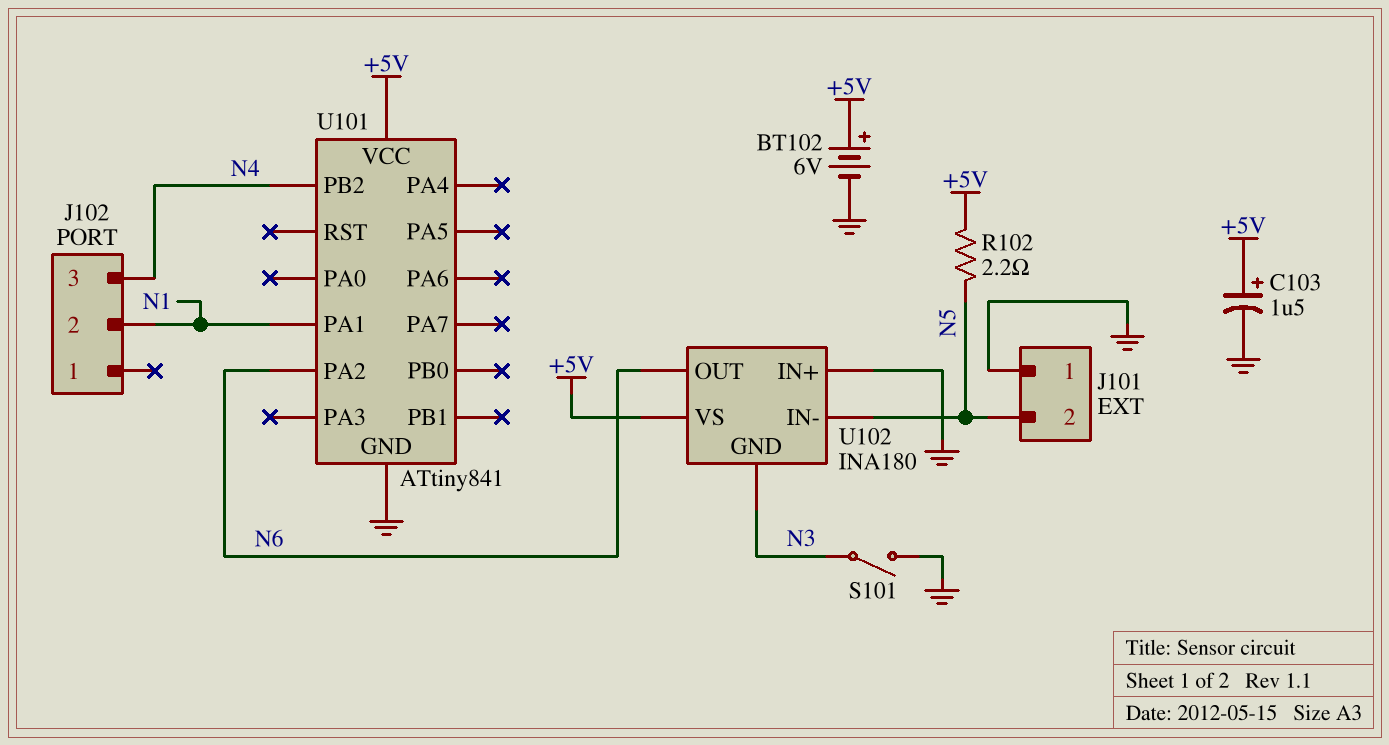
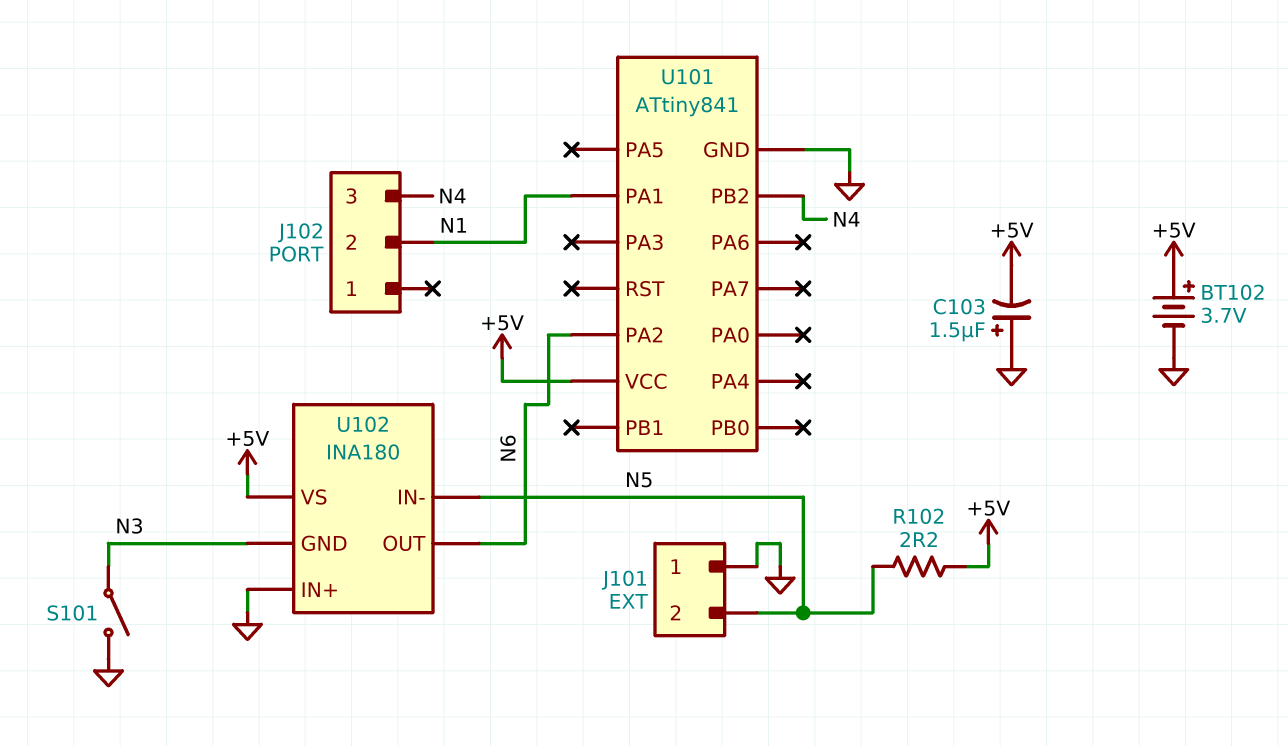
BT102: 6V (plus +5V, minus GND) -> 3.7V (plus +5V, minus GND)
C103: 1.5uF (plus +5V, minus GND) -> 1.5uF (plus GND, minus +5V)

